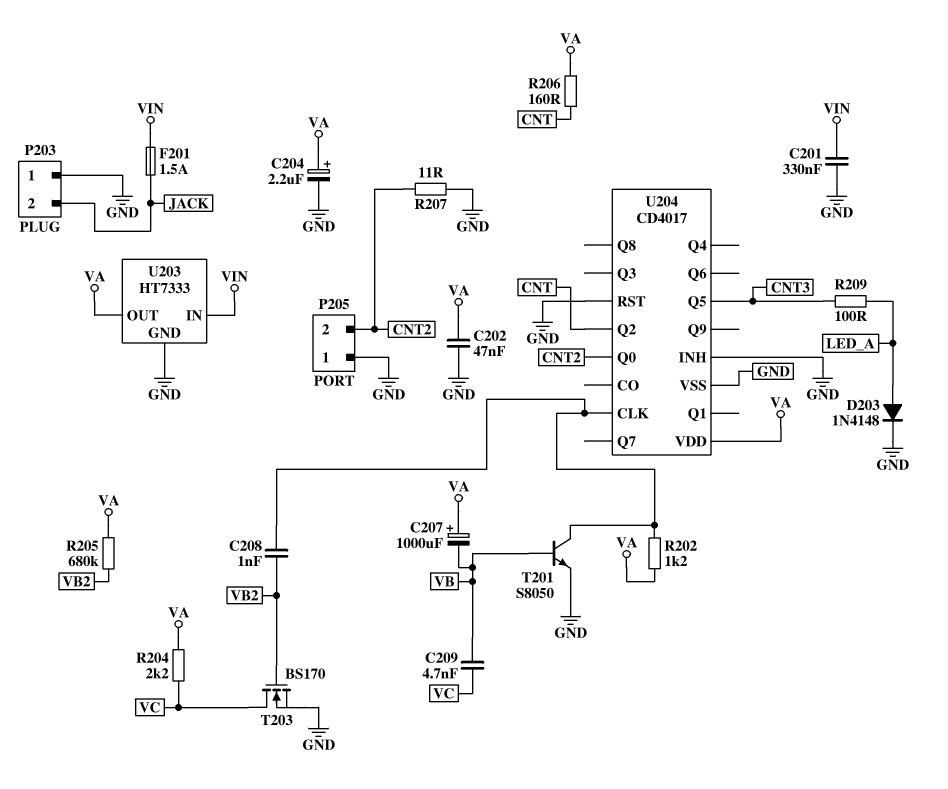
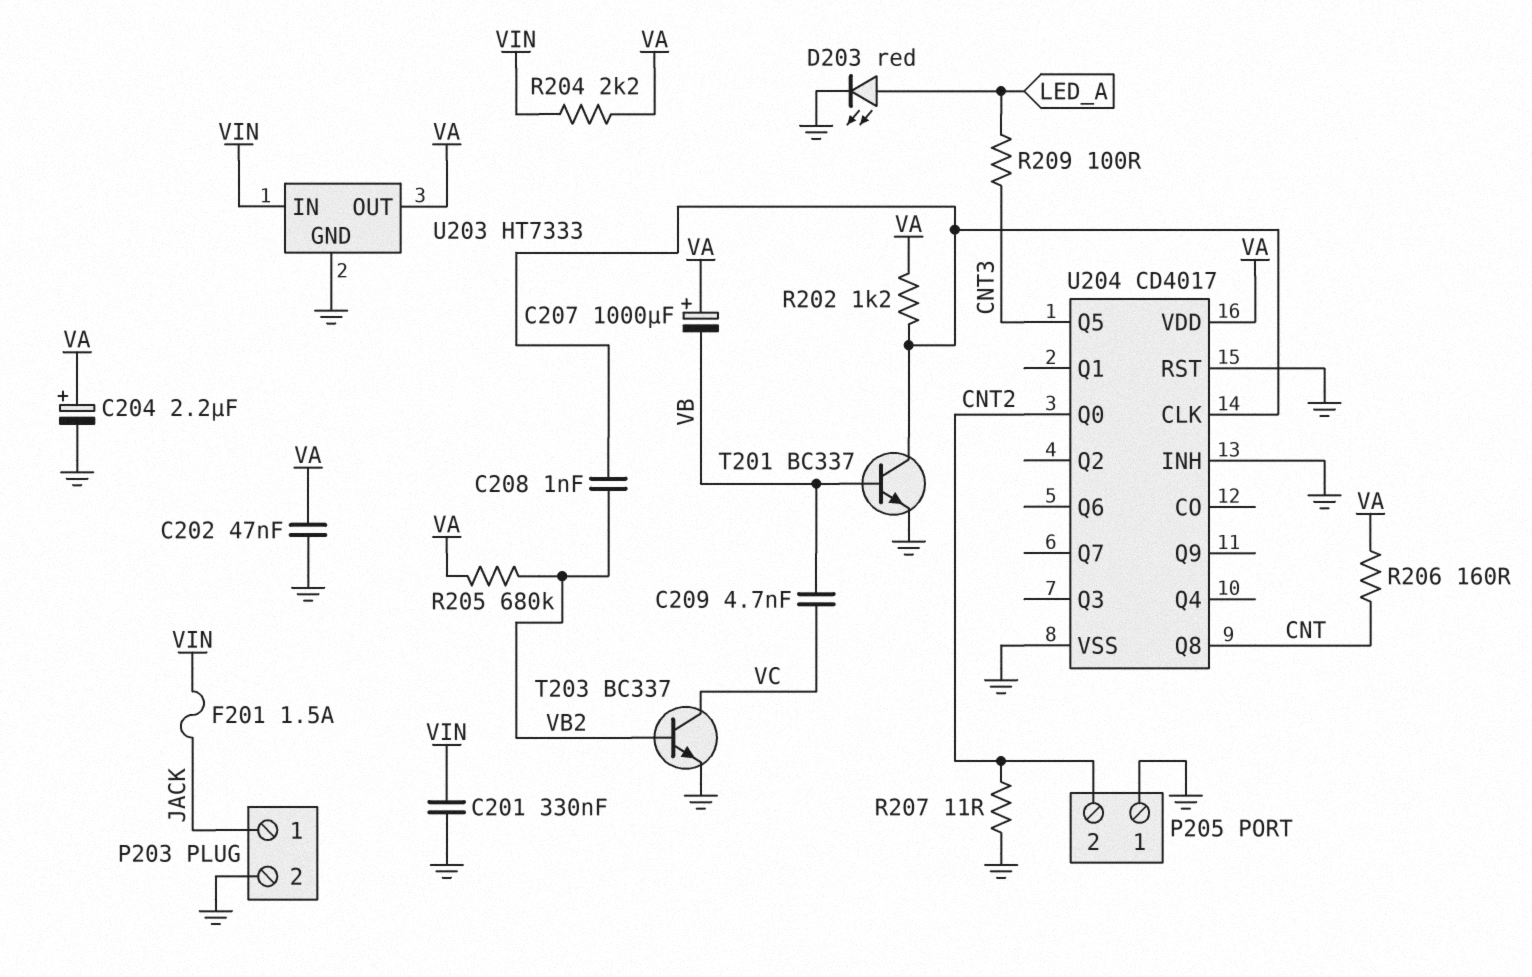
D203: diode 1N4148 (A LED_A, K GND) -> LED red (A LED_A, K GND)
P203 pin 1: GND -> JACK
P203 pin 2: JACK -> GND
R204: 2.2k (VA, VC) -> 2.2k (VA, VIN)
T201: NPN S8050 (B VB, C U204/CLK, E GND) -> NPN BC337 (B VB, C U204/CLK, E GND)
T203: NMOS BS170 (G VB2, D VC, S GND) -> NPN BC337 (B VB2, C VC, E GND)
U204 pin Q2: CNT -> none
U204 pin Q8: none -> CNT

